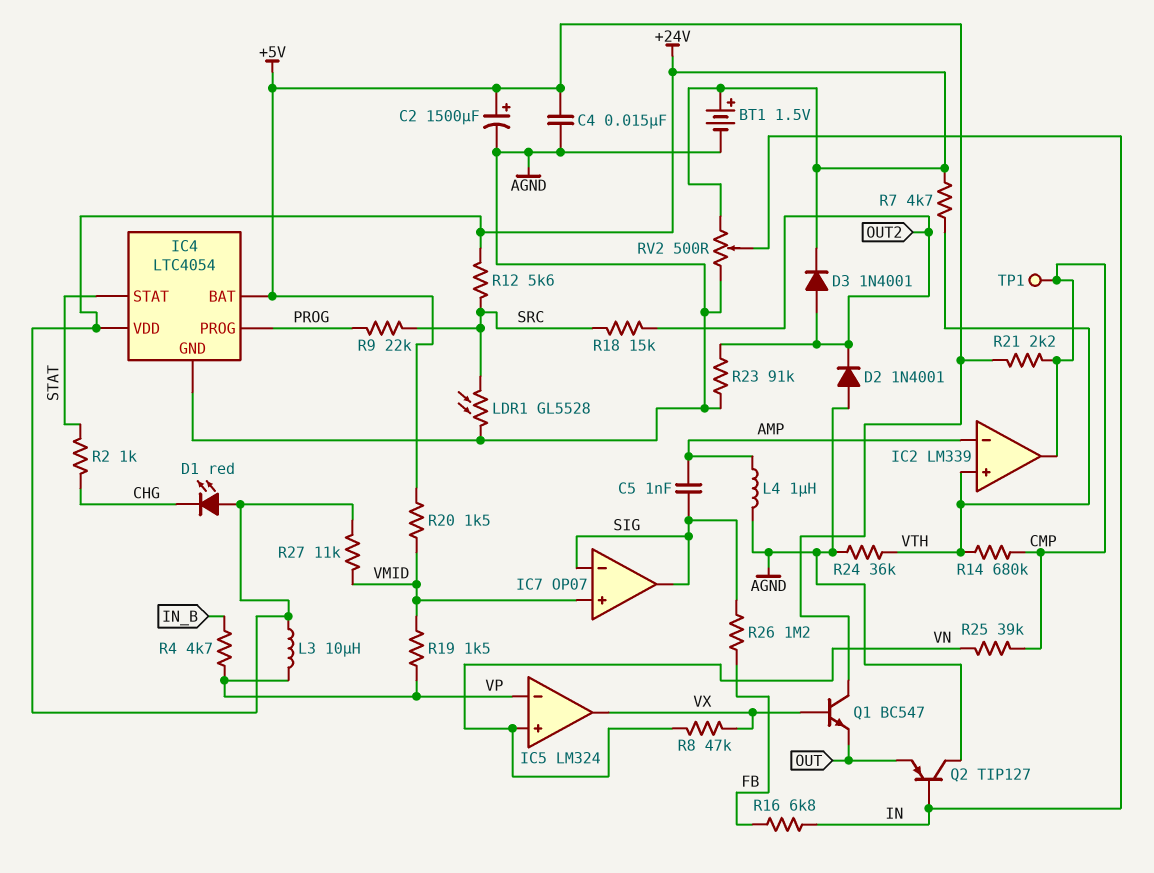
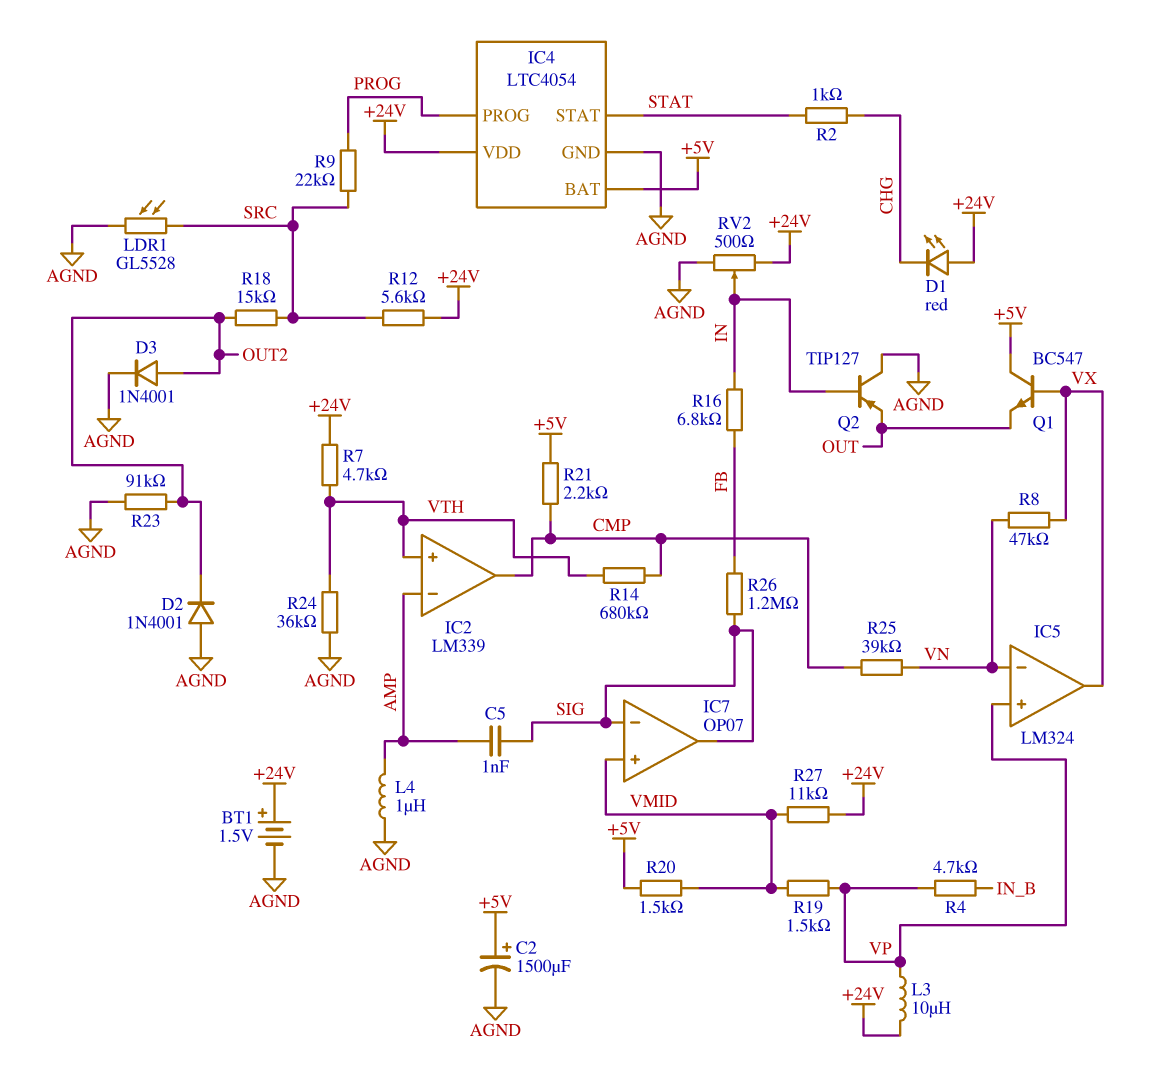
C4: 15nF (+5V, AGND) -> none
D3: diode 1N4001 (A OUT2, K +24V) -> diode 1N4001 (A OUT2, K AGND)
IC5 pin in+: VN -> VP
IC5 pin in-: VP -> VN
TP1: test point (CMP) -> none

